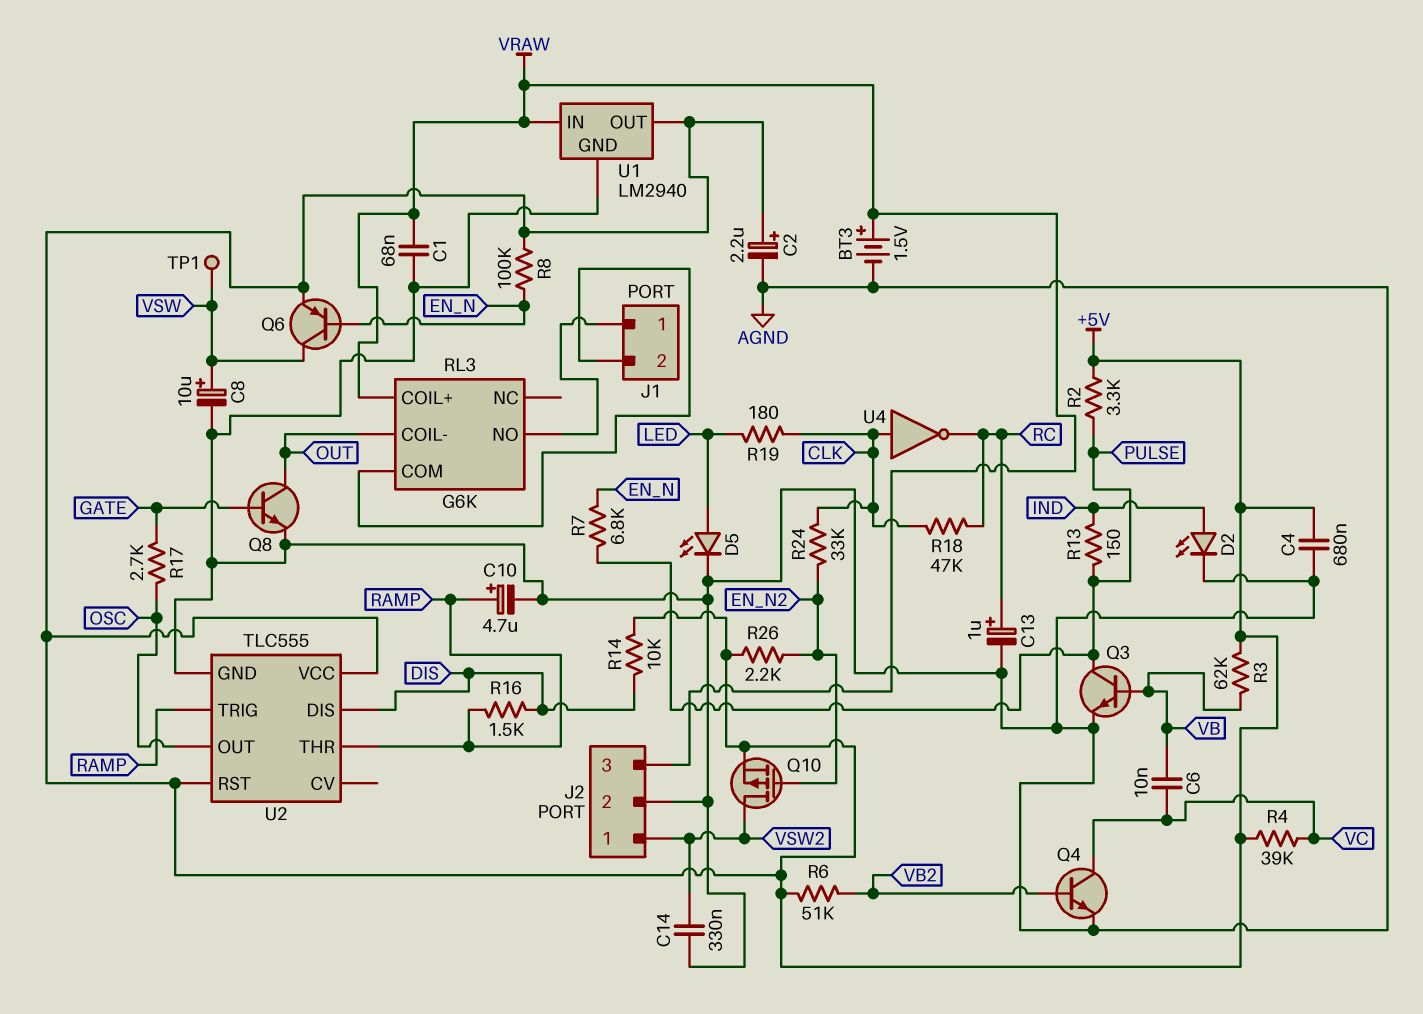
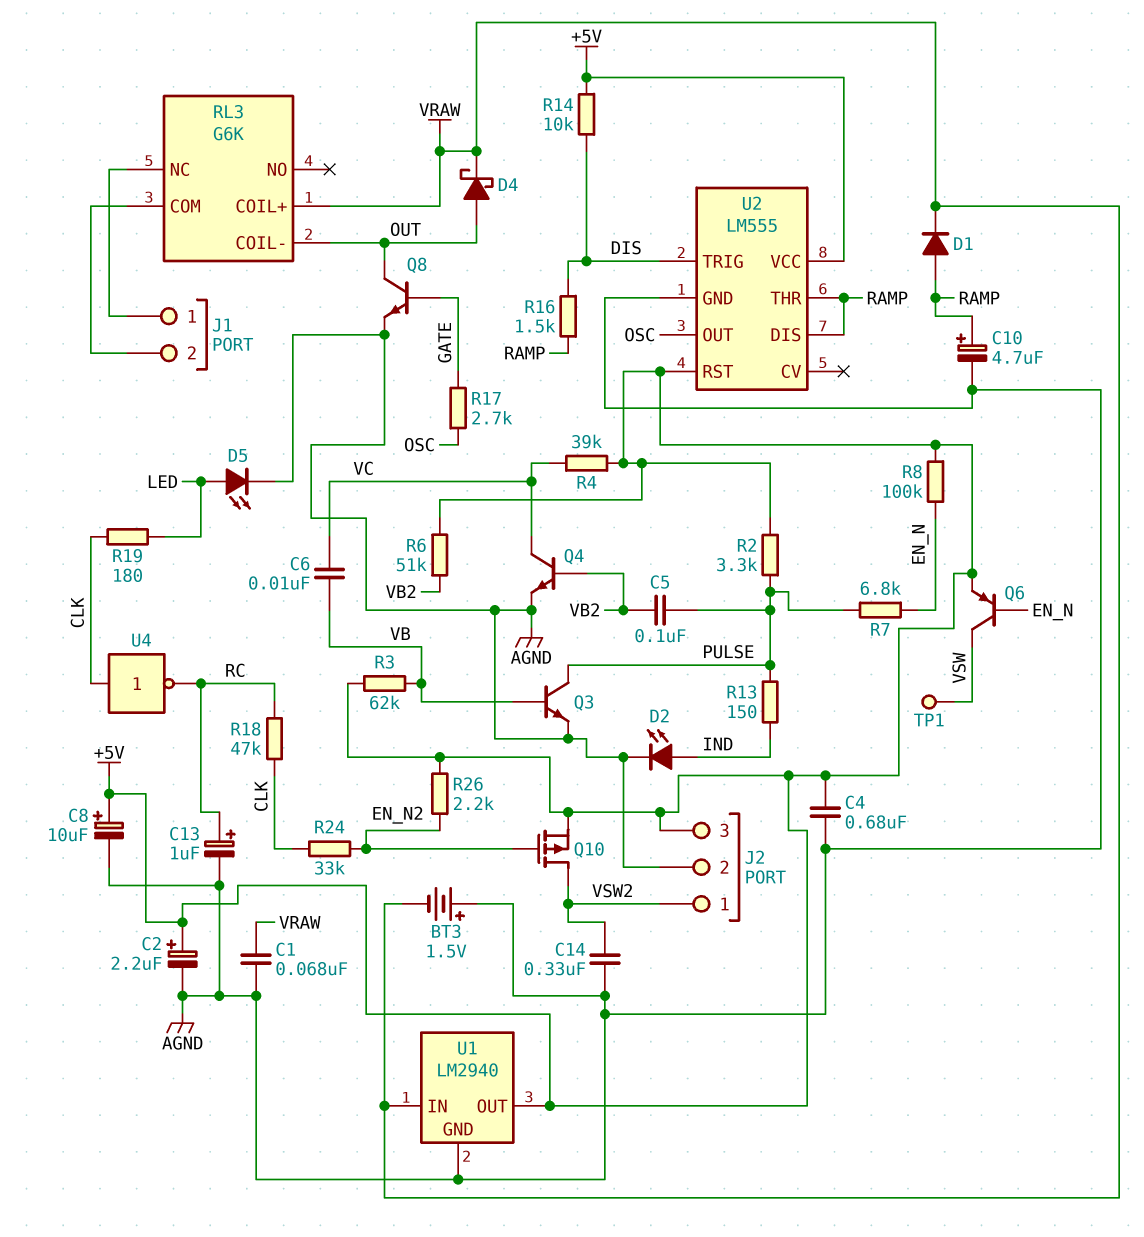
BT3: 1.5V (plus VRAW, minus AGND) -> 1.5V (plus AGND, minus VRAW)
C5: none -> 100nF (PULSE, VB2)
C8: 10uF (plus VSW, minus AGND) -> 10uF (plus +5V, minus AGND)
D1: none -> diode (A RAMP, K VRAW)
D4: none -> schottky (A OUT, K VRAW)
J2 pin 3: VRAW -> +5V
RL3 pin NC: none -> J1/1
RL3 pin NO: J1/1 -> none
U2: TLC555 -> LM555
U2 pin DIS: DIS -> RAMP
U2 pin TRIG: RAMP -> DIS

